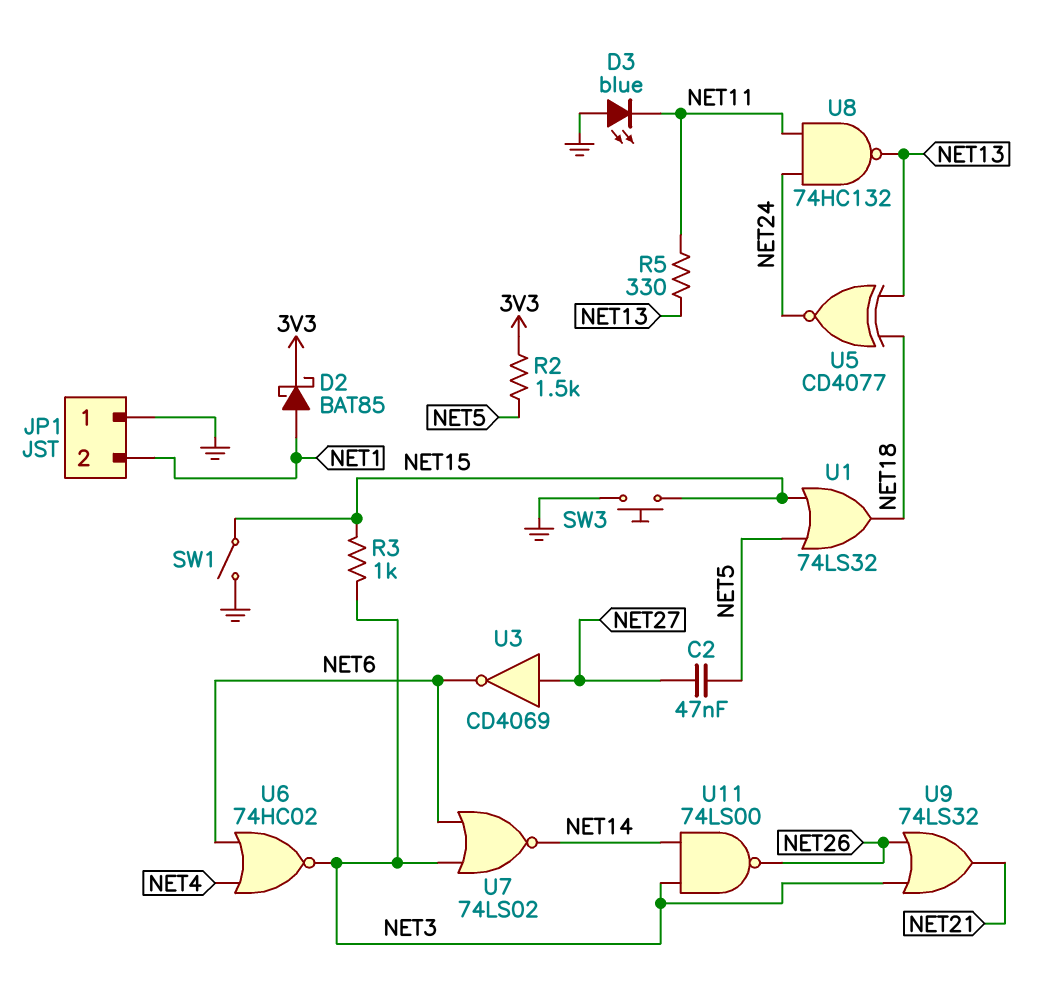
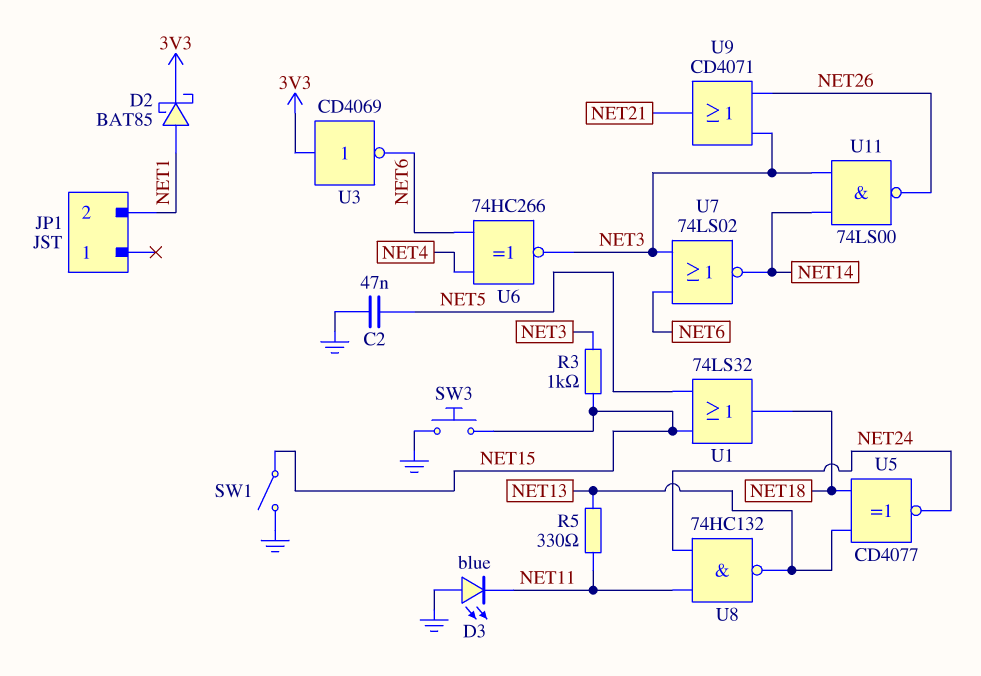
C2: 47nF (NET5, NET27) -> 47nF (GND, NET5)
JP1 pin 1: GND -> none
R2: 1.5k (3V3, NET5) -> none
U3: NOT CD4069 (in NET27, out NET6) -> NOT CD4069 (in 3V3, out NET6)
U6: NOR 74HC02 (in NET4, in NET6, out NET3) -> XNOR 74HC266 (in NET4, in NET6, out NET3)
U9: OR 74LS32 (in NET3, in NET26, out NET21) -> OR CD4071 (in NET3, in NET26, out NET21)

